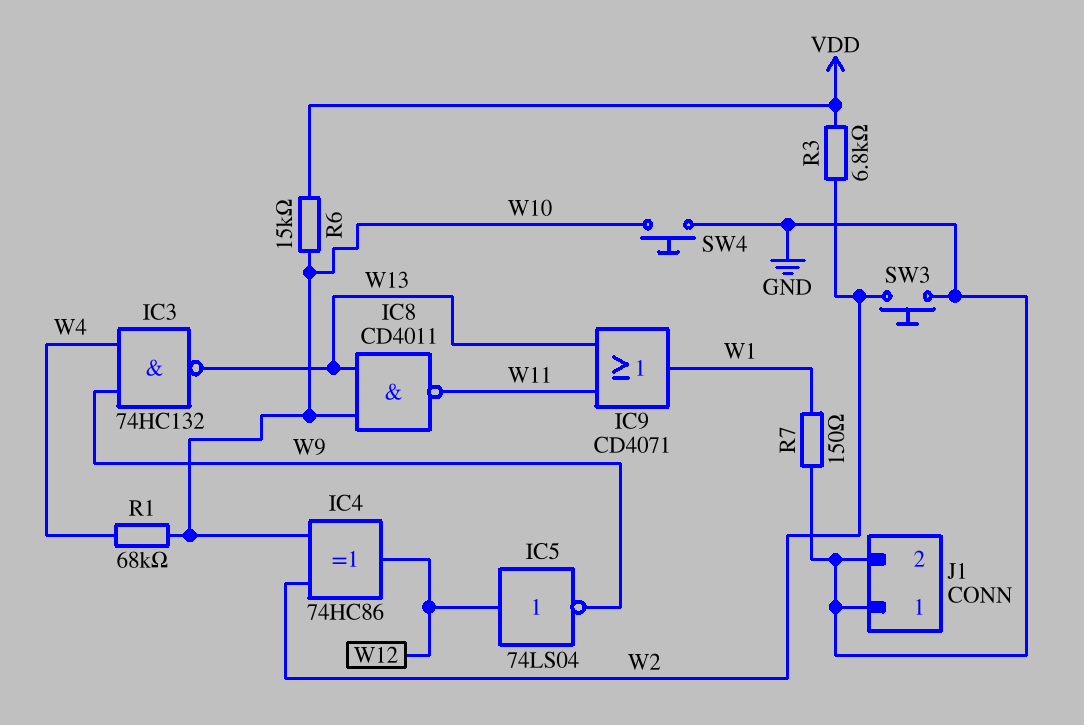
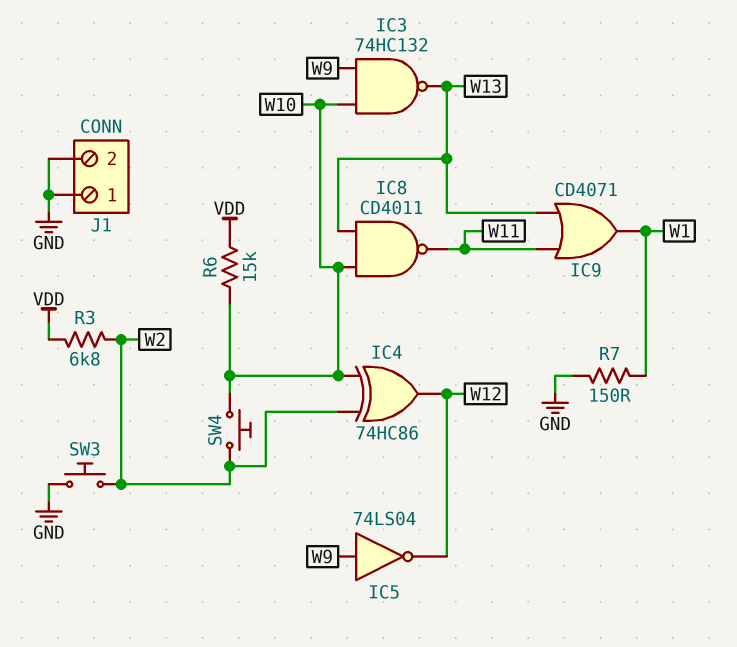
IC3: NAND 74HC132 (in W4, in W9, out W13) -> NAND 74HC132 (in W9, in W10, out W13)
IC5: NOT 74LS04 (in W12, out W9) -> NOT 74LS04 (in W9, out W12)
R1: 68k (W4, W10) -> none
SW4: button (GND, W10) -> button (W2, W10)

